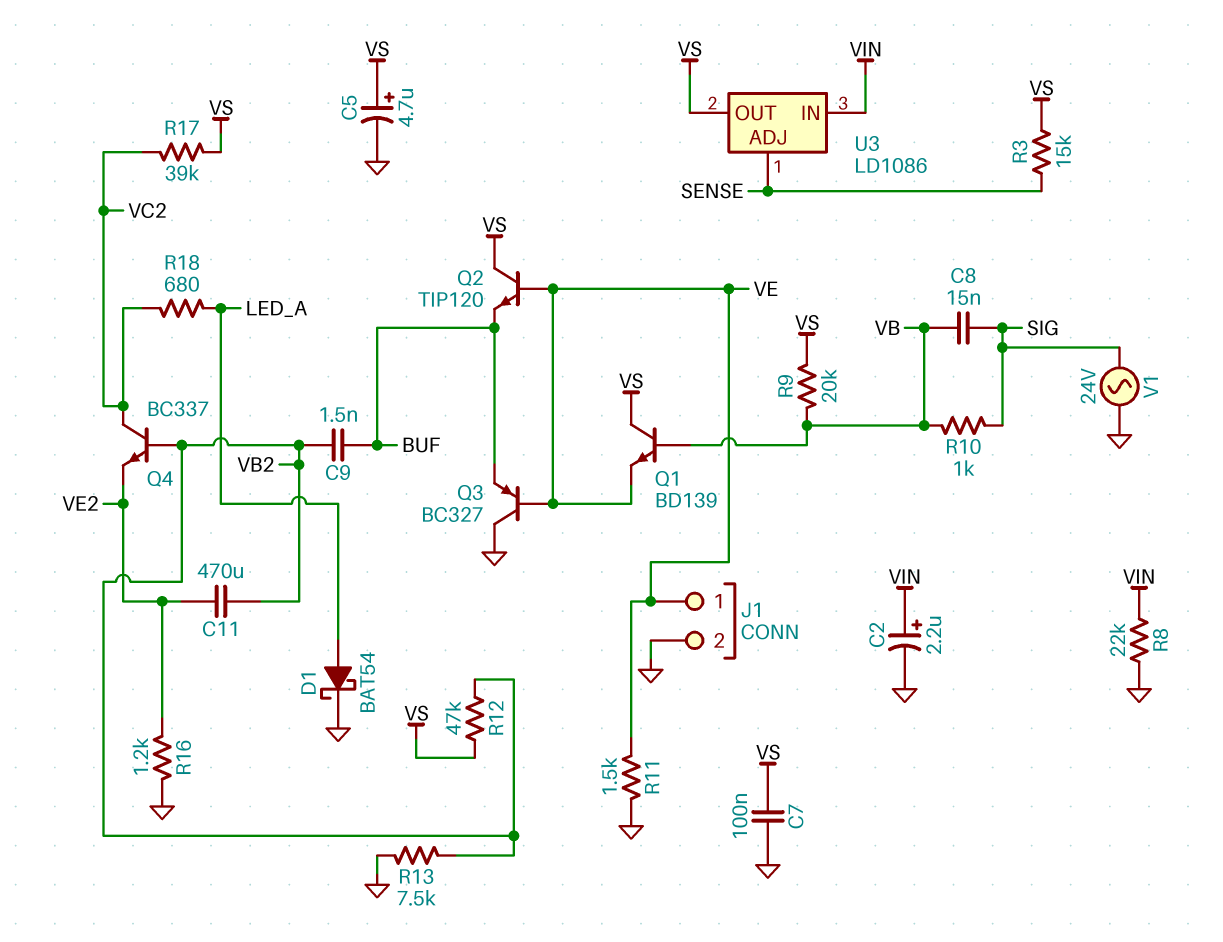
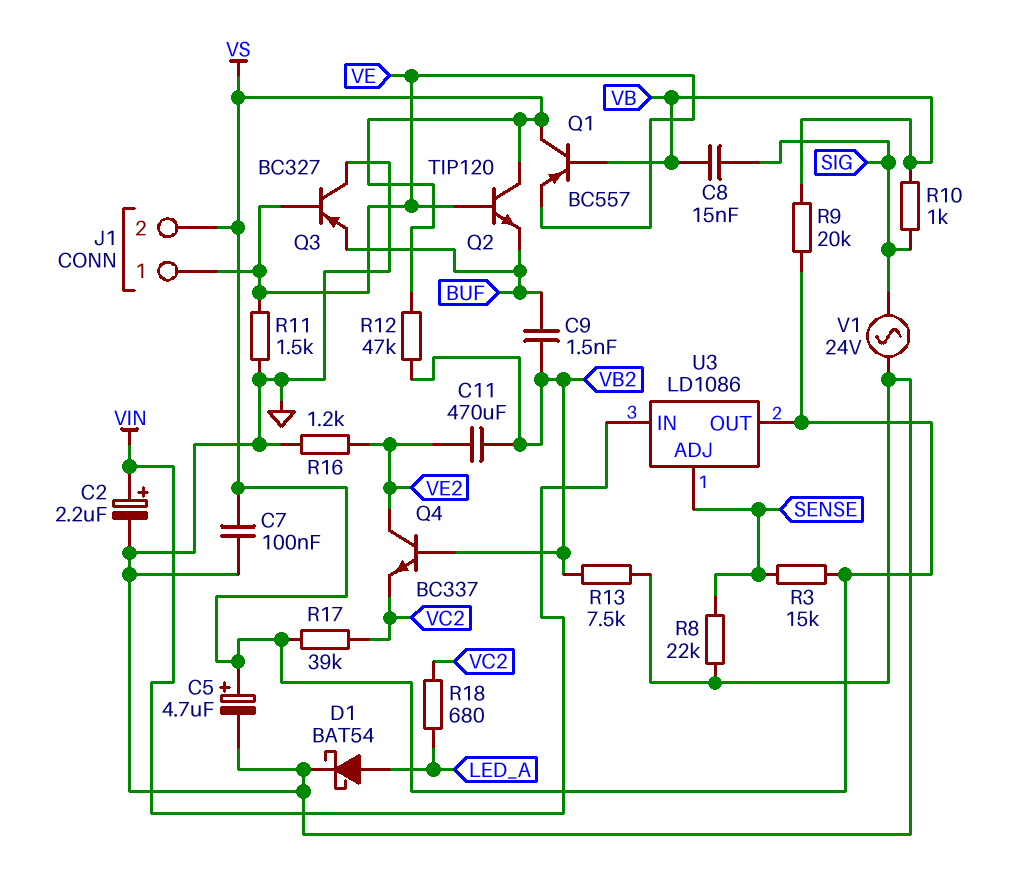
J1 pin 2: GND -> VS
Q1: NPN BD139 (B VB, C VS, E VE) -> PNP BC557 (B VB, C VS, E VE)
Q4: NPN BC337 (B VB2, C VC2, E VE2) -> NPN BC337 (B VB2, C VE2, E VC2)
R8: 22k (GND, VIN) -> 22k (GND, SENSE)

